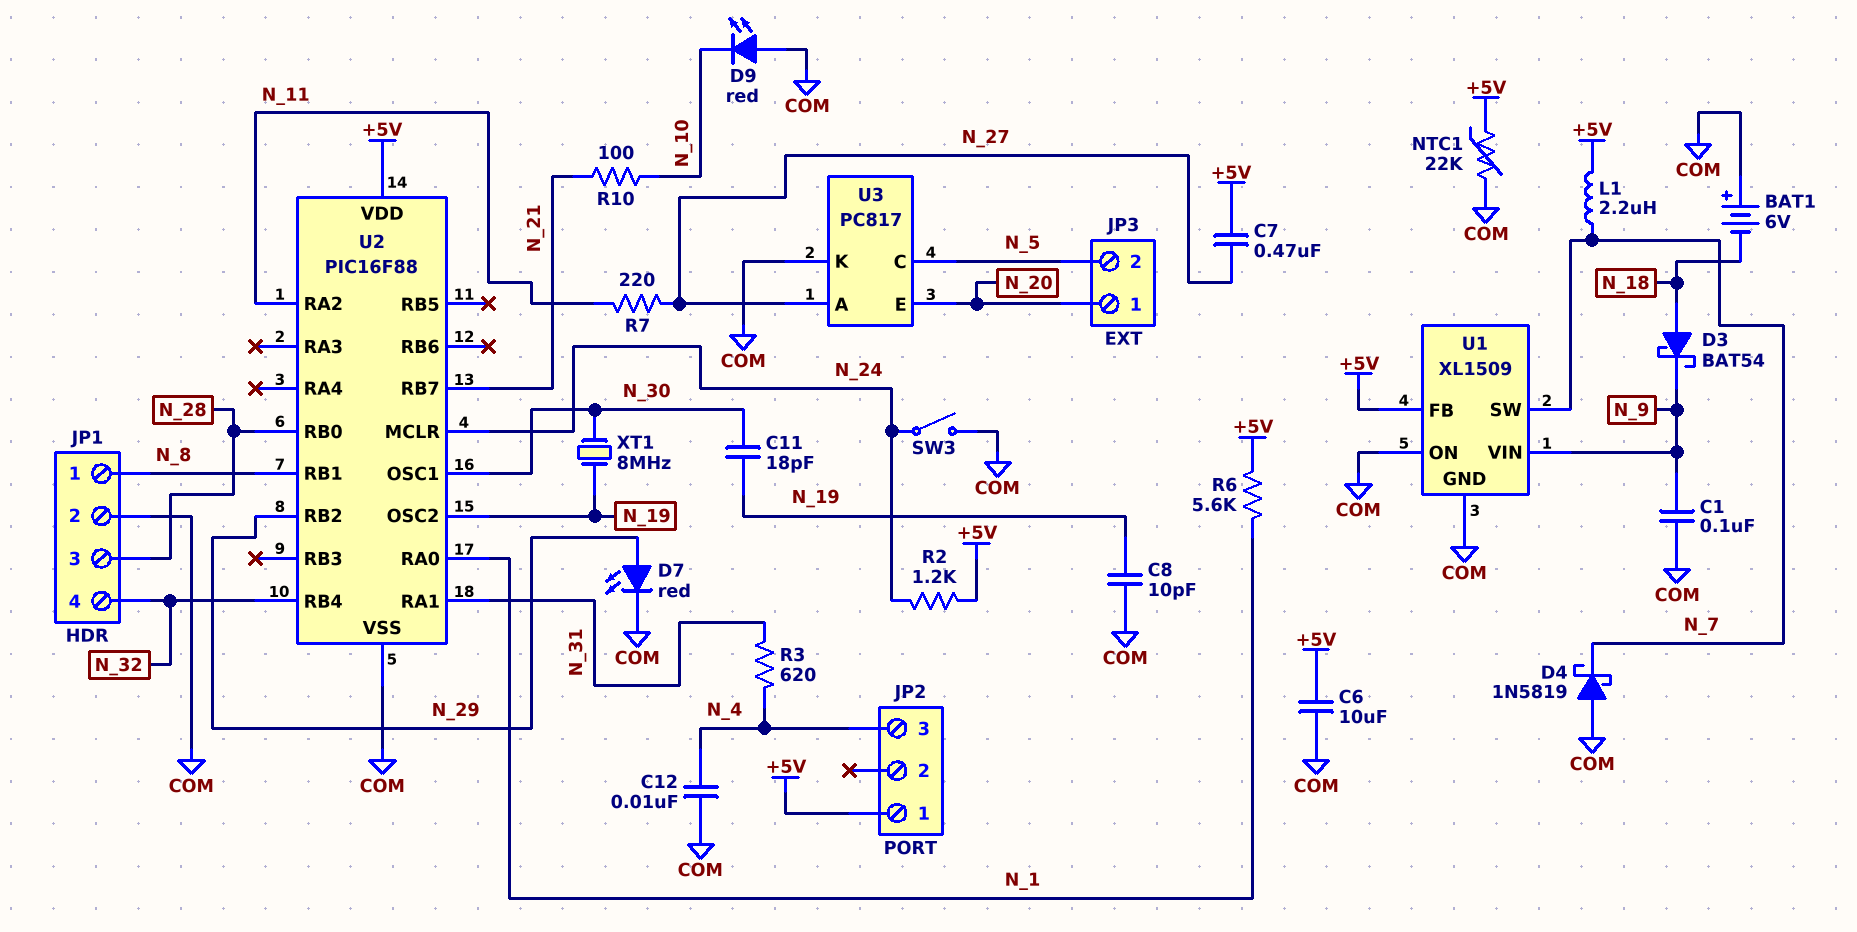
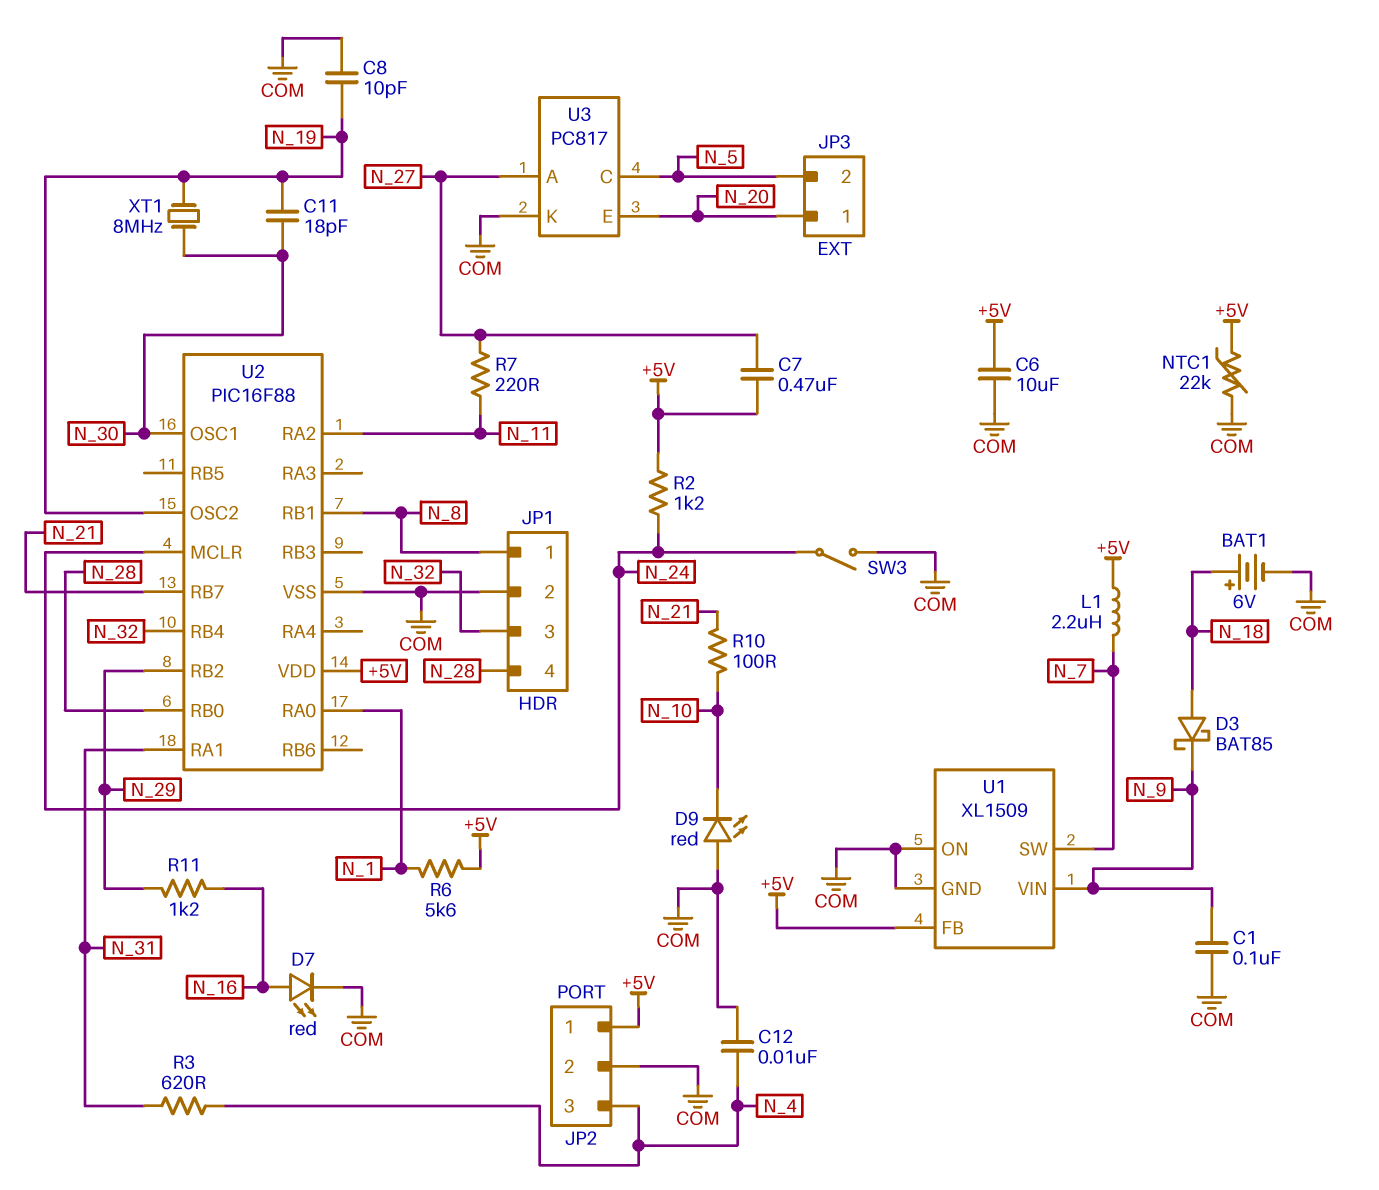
BAT1: 6V (plus COM, minus N_18) -> 6V (plus N_18, minus COM)
D3: schottky BAT54 (A N_18, K N_9) -> schottky BAT85 (A N_18, K N_9)
D4: schottky 1N5819 (A COM, K N_7) -> none
D7: LED red (A N_29, K COM) -> LED red (A N_16, K COM)
JP1 pin 3: N_28 -> N_32
JP1 pin 4: N_32 -> N_28
JP2 pin 2: none -> COM
R11: none -> 1.2k (N_16, N_29)

